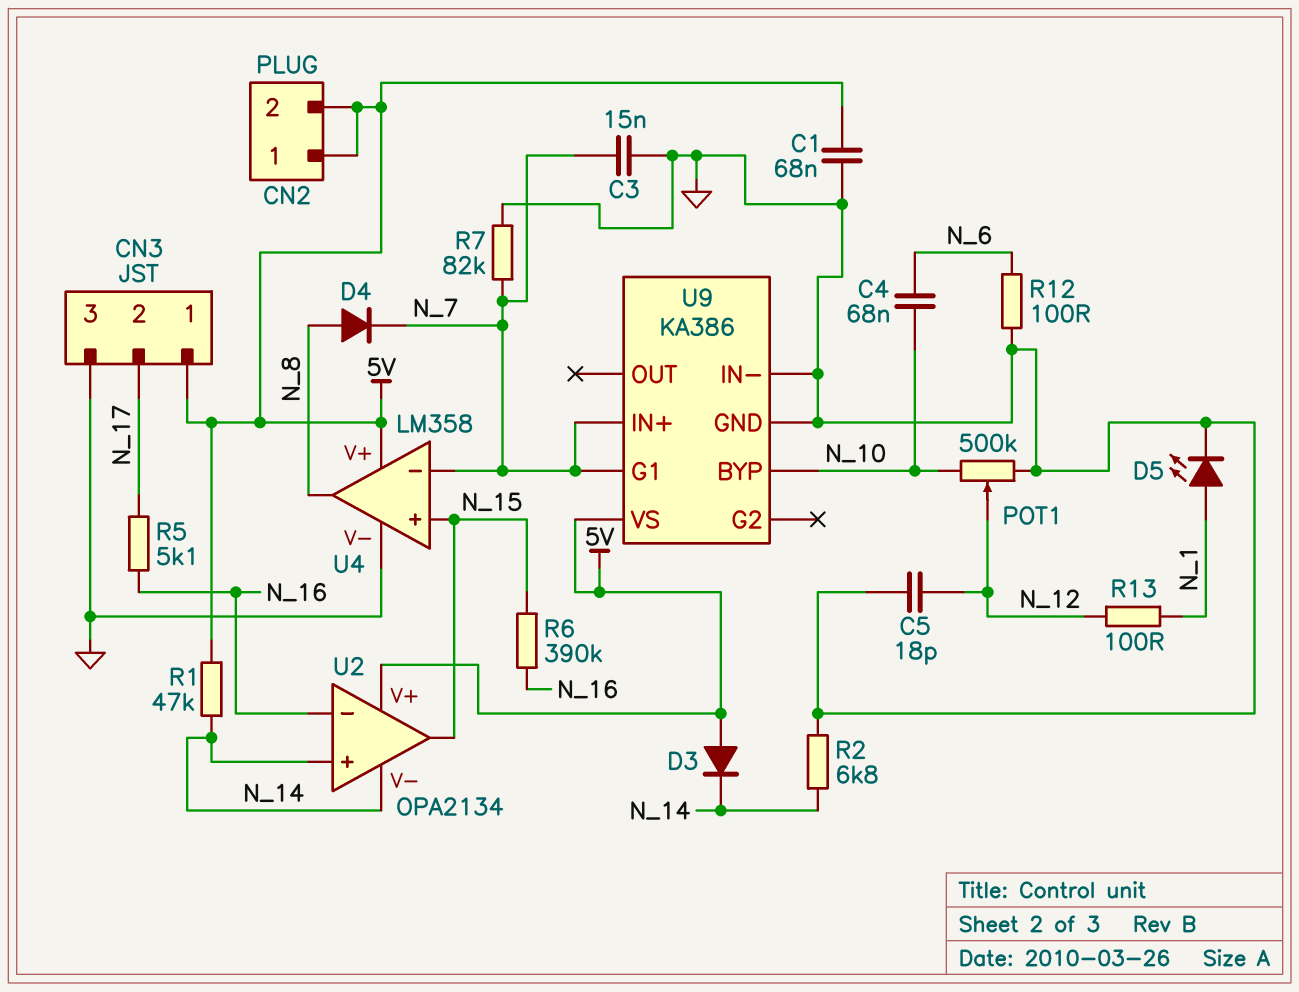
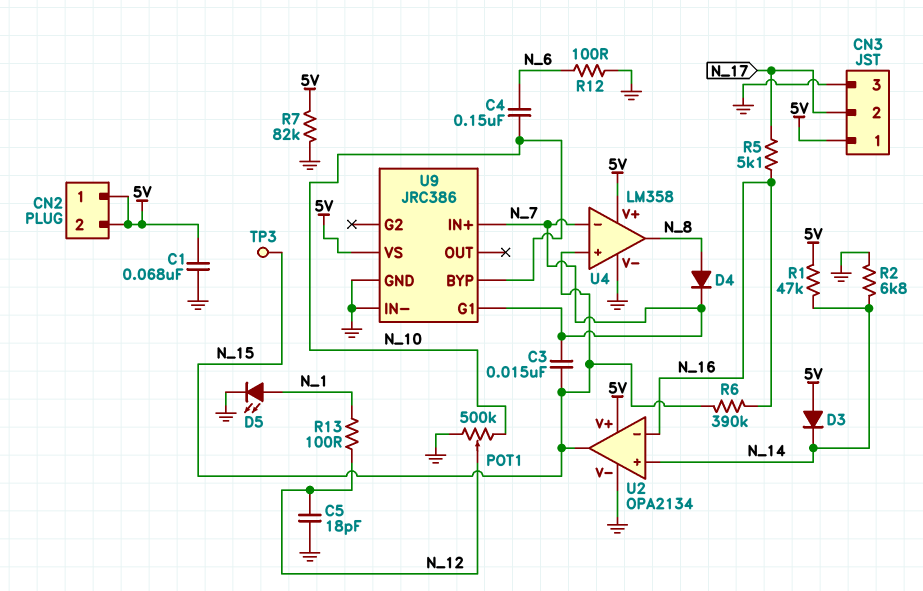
C3: 15nF (GND, N_7) -> 15nF (N_7, N_15)
C4: 68nF (N_6, N_10) -> 150nF (N_6, N_10)
R7: 82k (GND, N_7) -> 82k (5V, GND)
TP3: none -> test point (N_15)
U2 pin V-: N_14 -> GND
U9: KA386 -> JRC386

